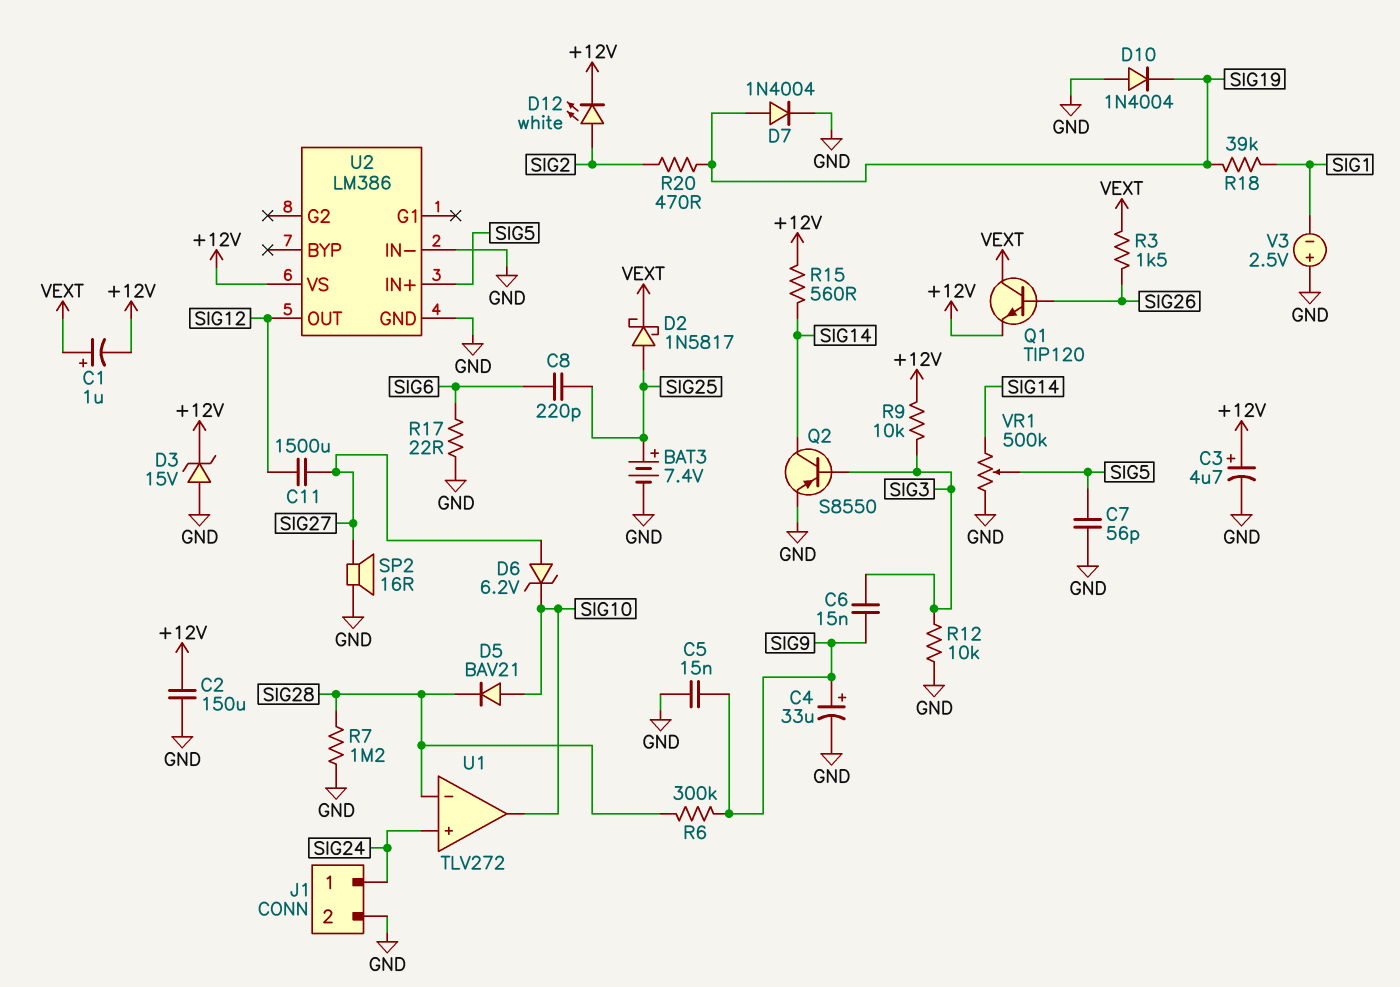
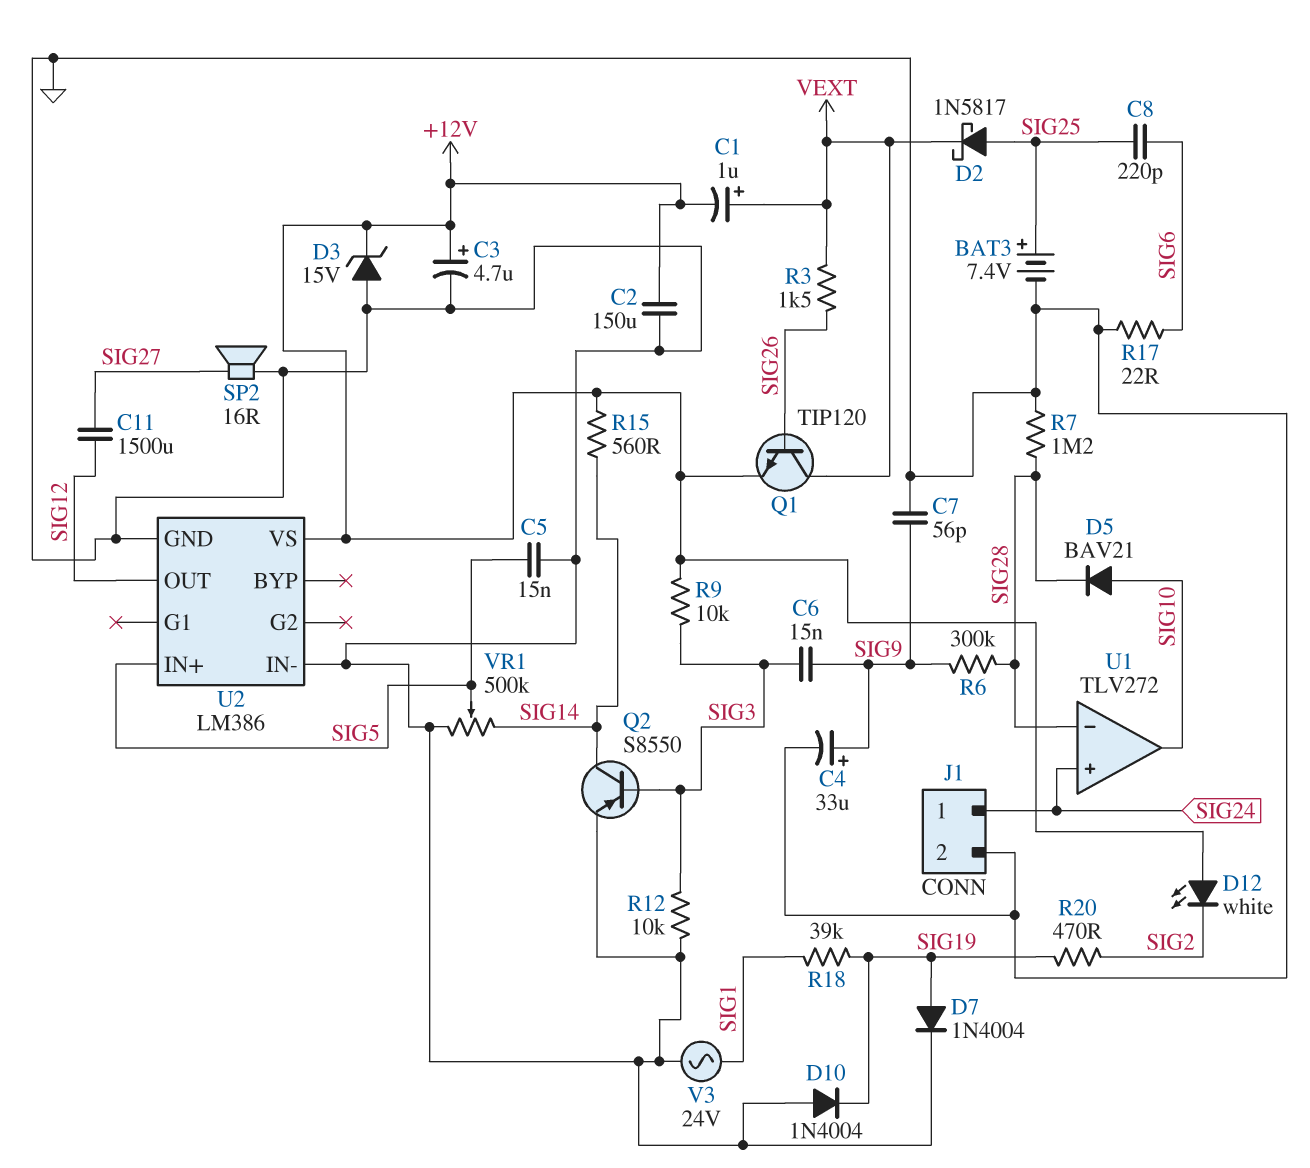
C5: 15nF (GND, SIG9) -> 15nF (GND, SIG5)
C7: 56pF (GND, SIG5) -> 56pF (GND, SIG9)
D6: zener 6.2V (A SIG27, K SIG10) -> none
D12: LED white (A SIG2, K +12V) -> LED white (A +12V, K SIG2)
V3: 2.5V (plus GND, minus SIG1) -> AC 24V (GND, SIG1)

